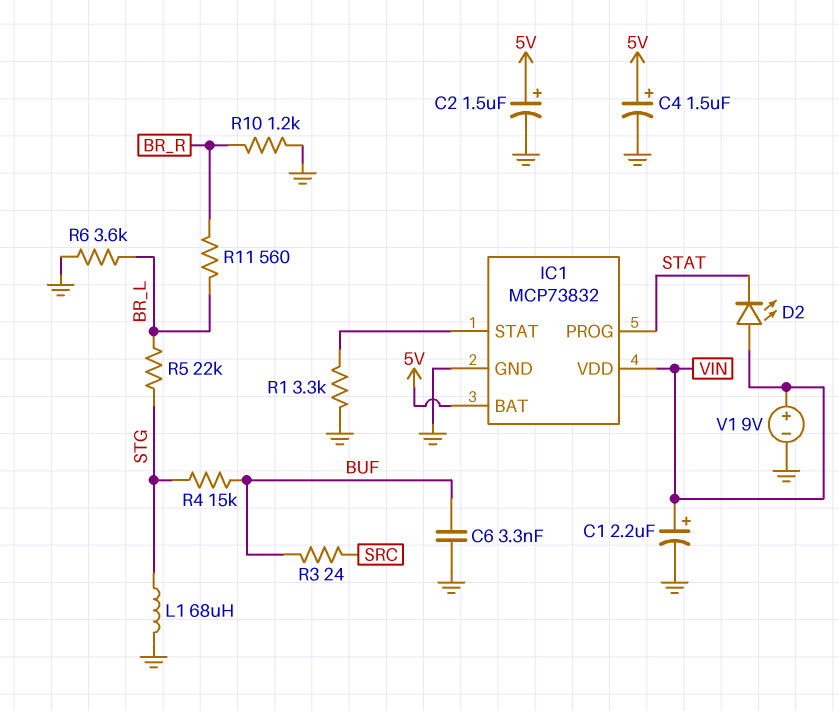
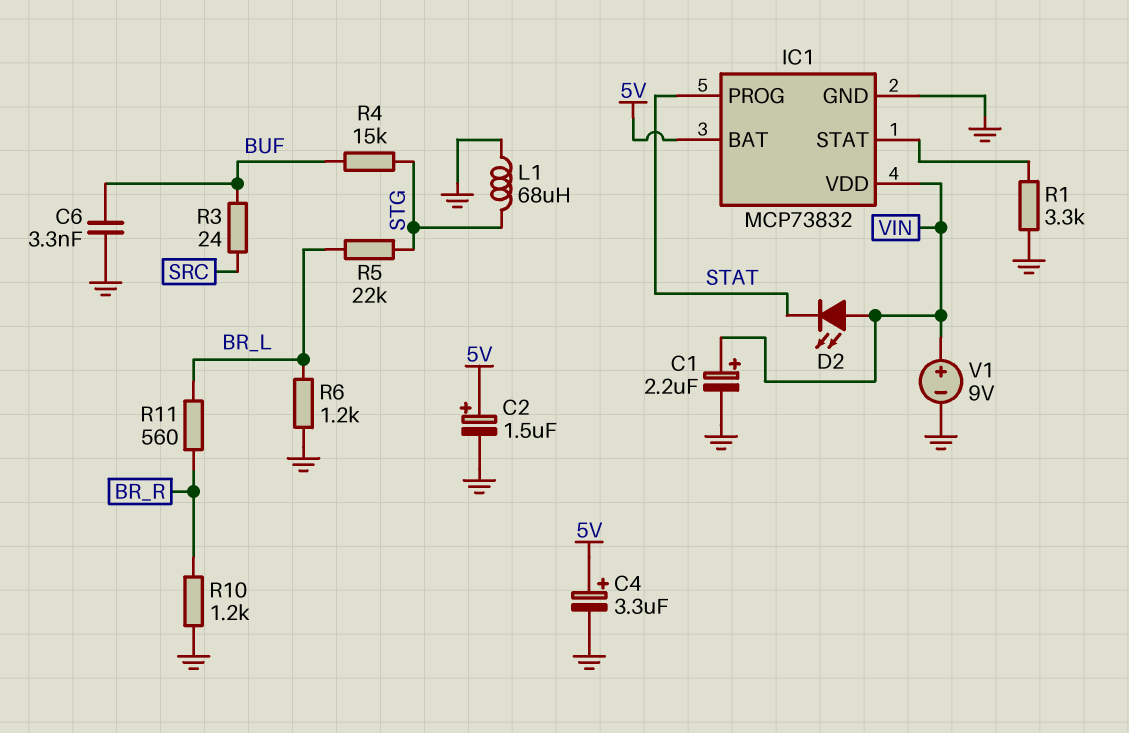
C4: 1.5uF (plus 5V, minus GND) -> 3.3uF (plus 5V, minus GND)
R6: 3.6k (BR_L, GND) -> 1.2k (BR_L, GND)

